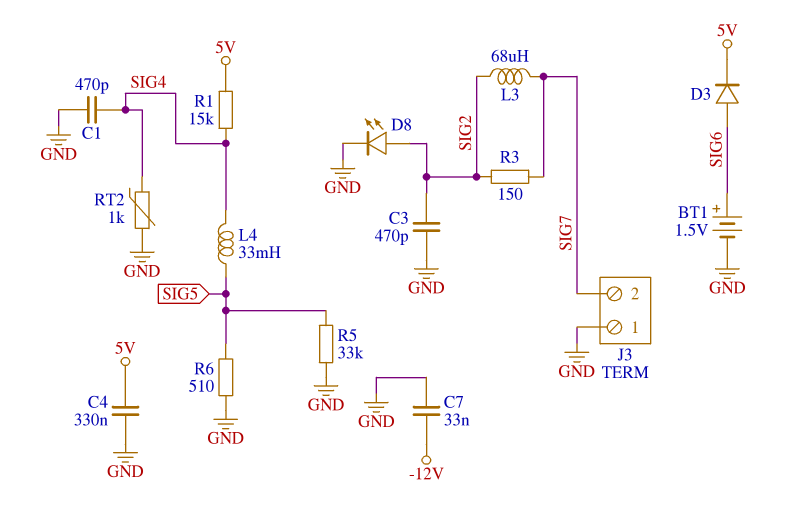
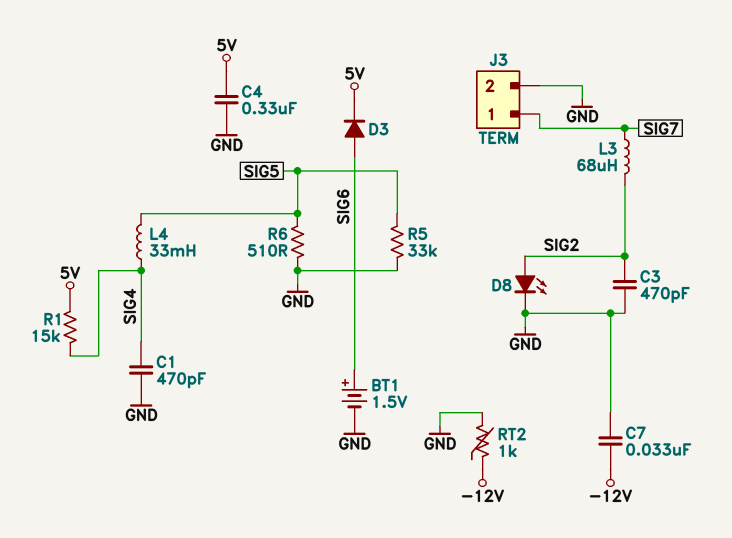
J3 pin 1: GND -> SIG7
J3 pin 2: SIG7 -> GND
R3: 150 (SIG2, SIG7) -> none
RT2: 1k (GND, SIG4) -> 1k (-12V, GND)

